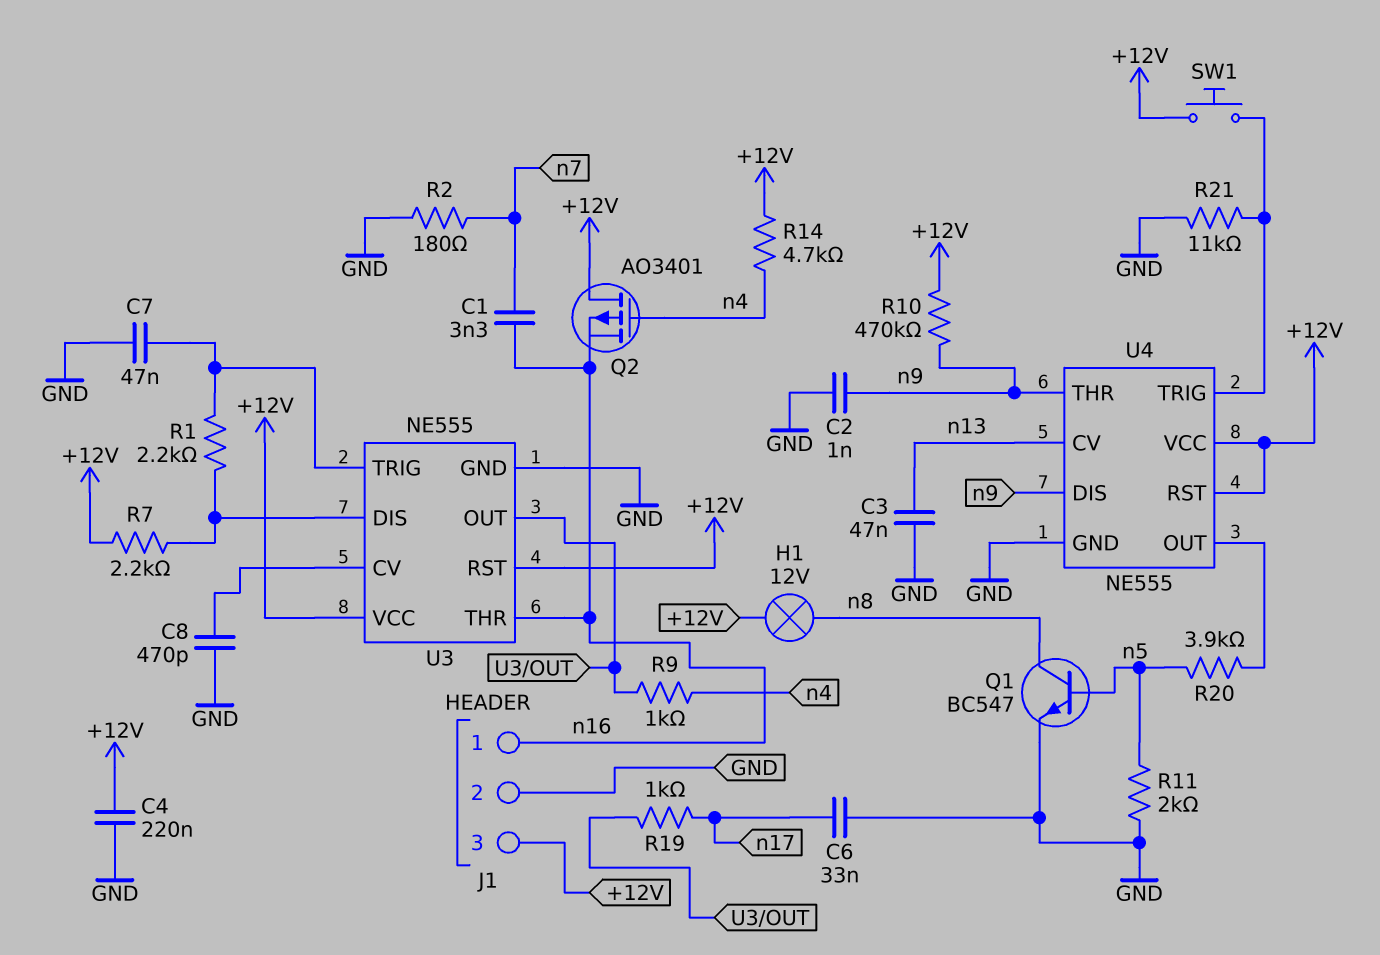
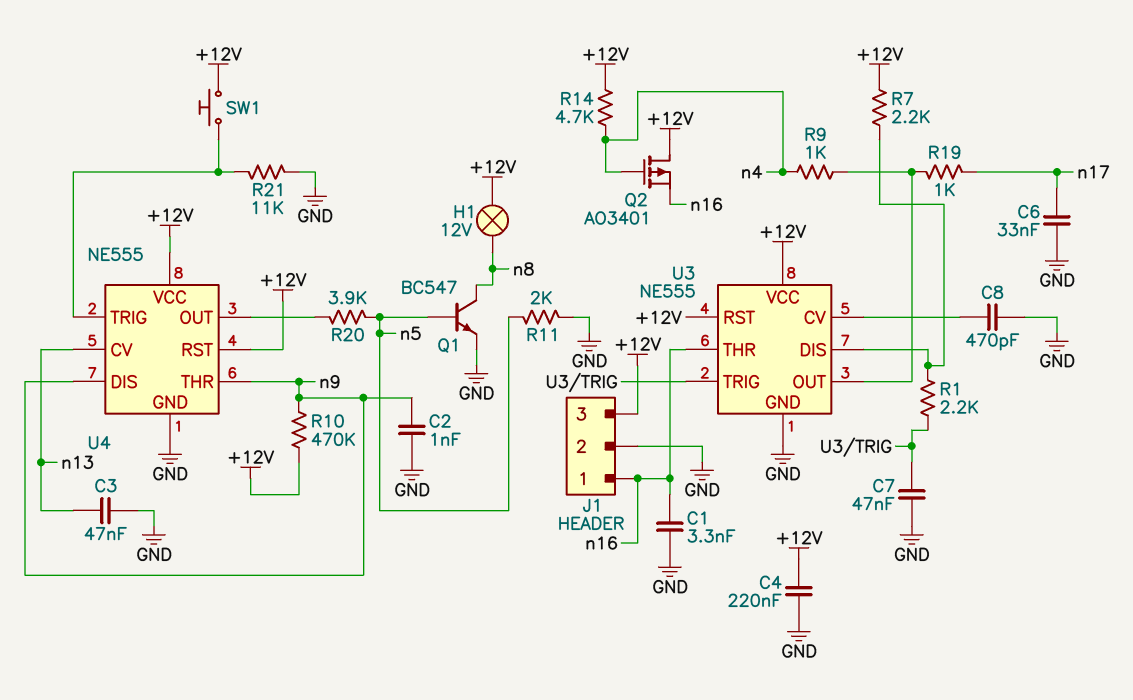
C1: 3.3nF (n7, n16) -> 3.3nF (GND, n16)
R2: 180 (GND, n7) -> none

